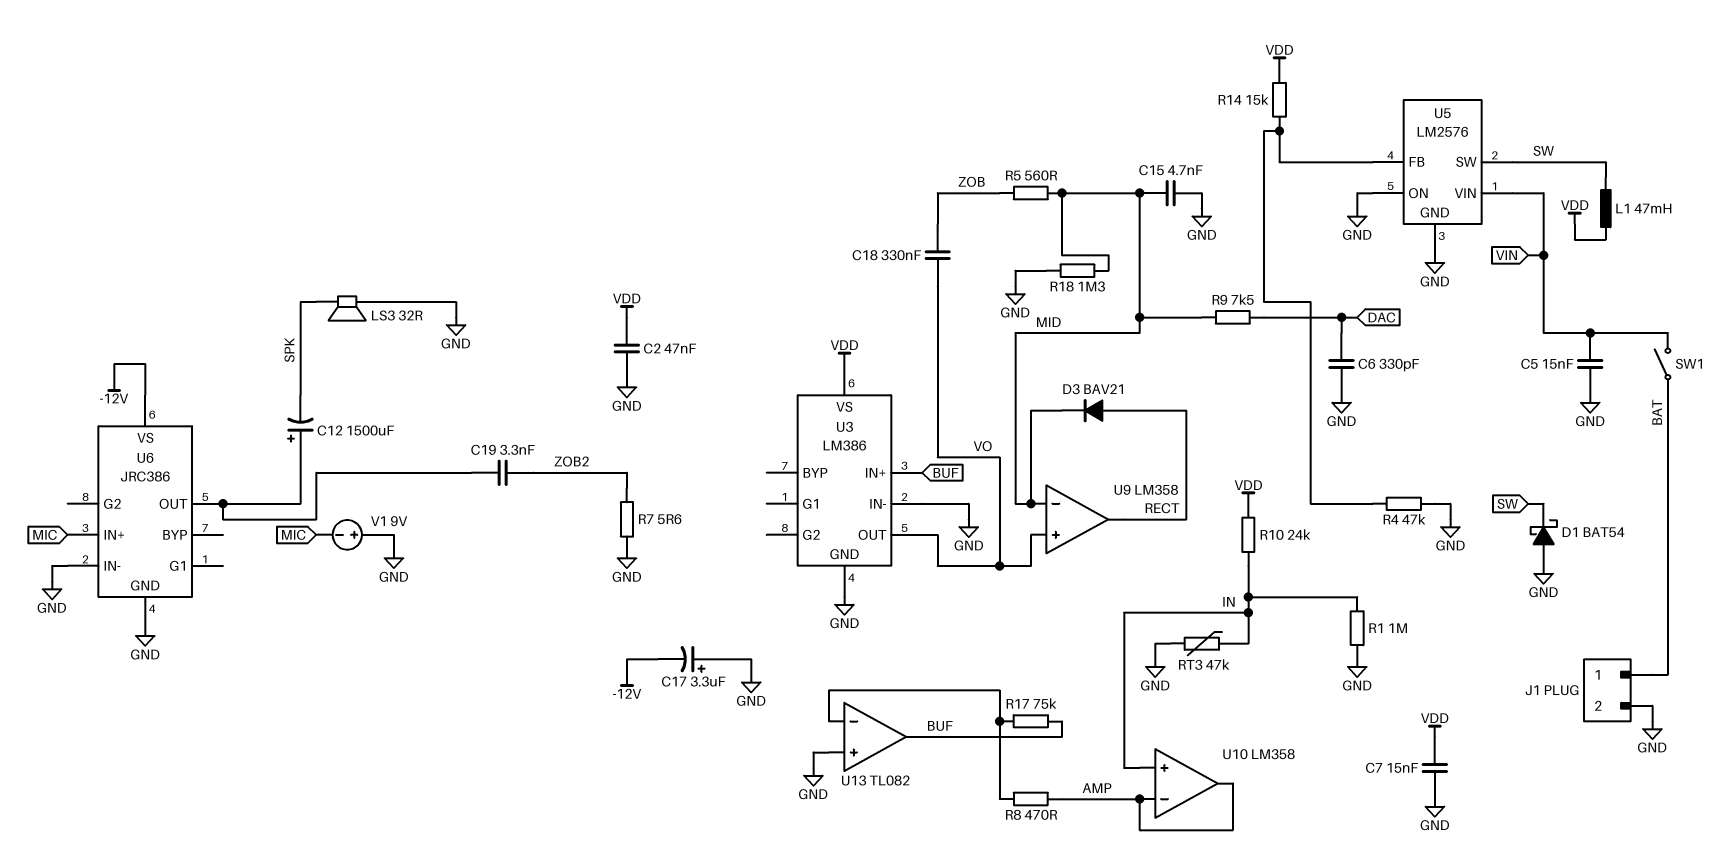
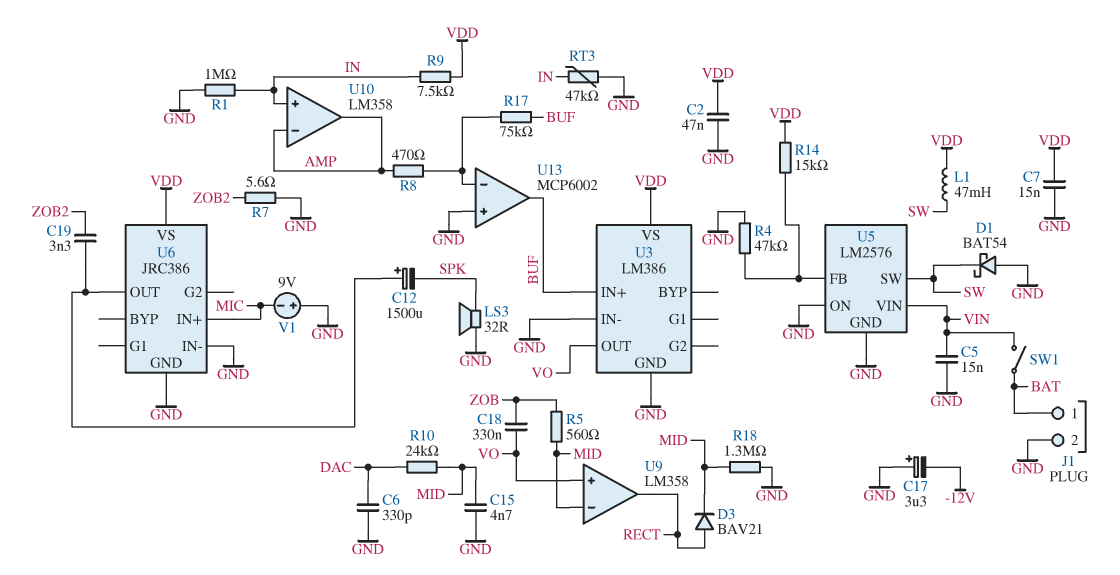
R9: 7.5k (DAC, MID) -> 7.5k (IN, VDD)
R10: 24k (IN, VDD) -> 24k (DAC, MID)
U6 pin VS: -12V -> VDD
U13: TL082 -> MCP6002

